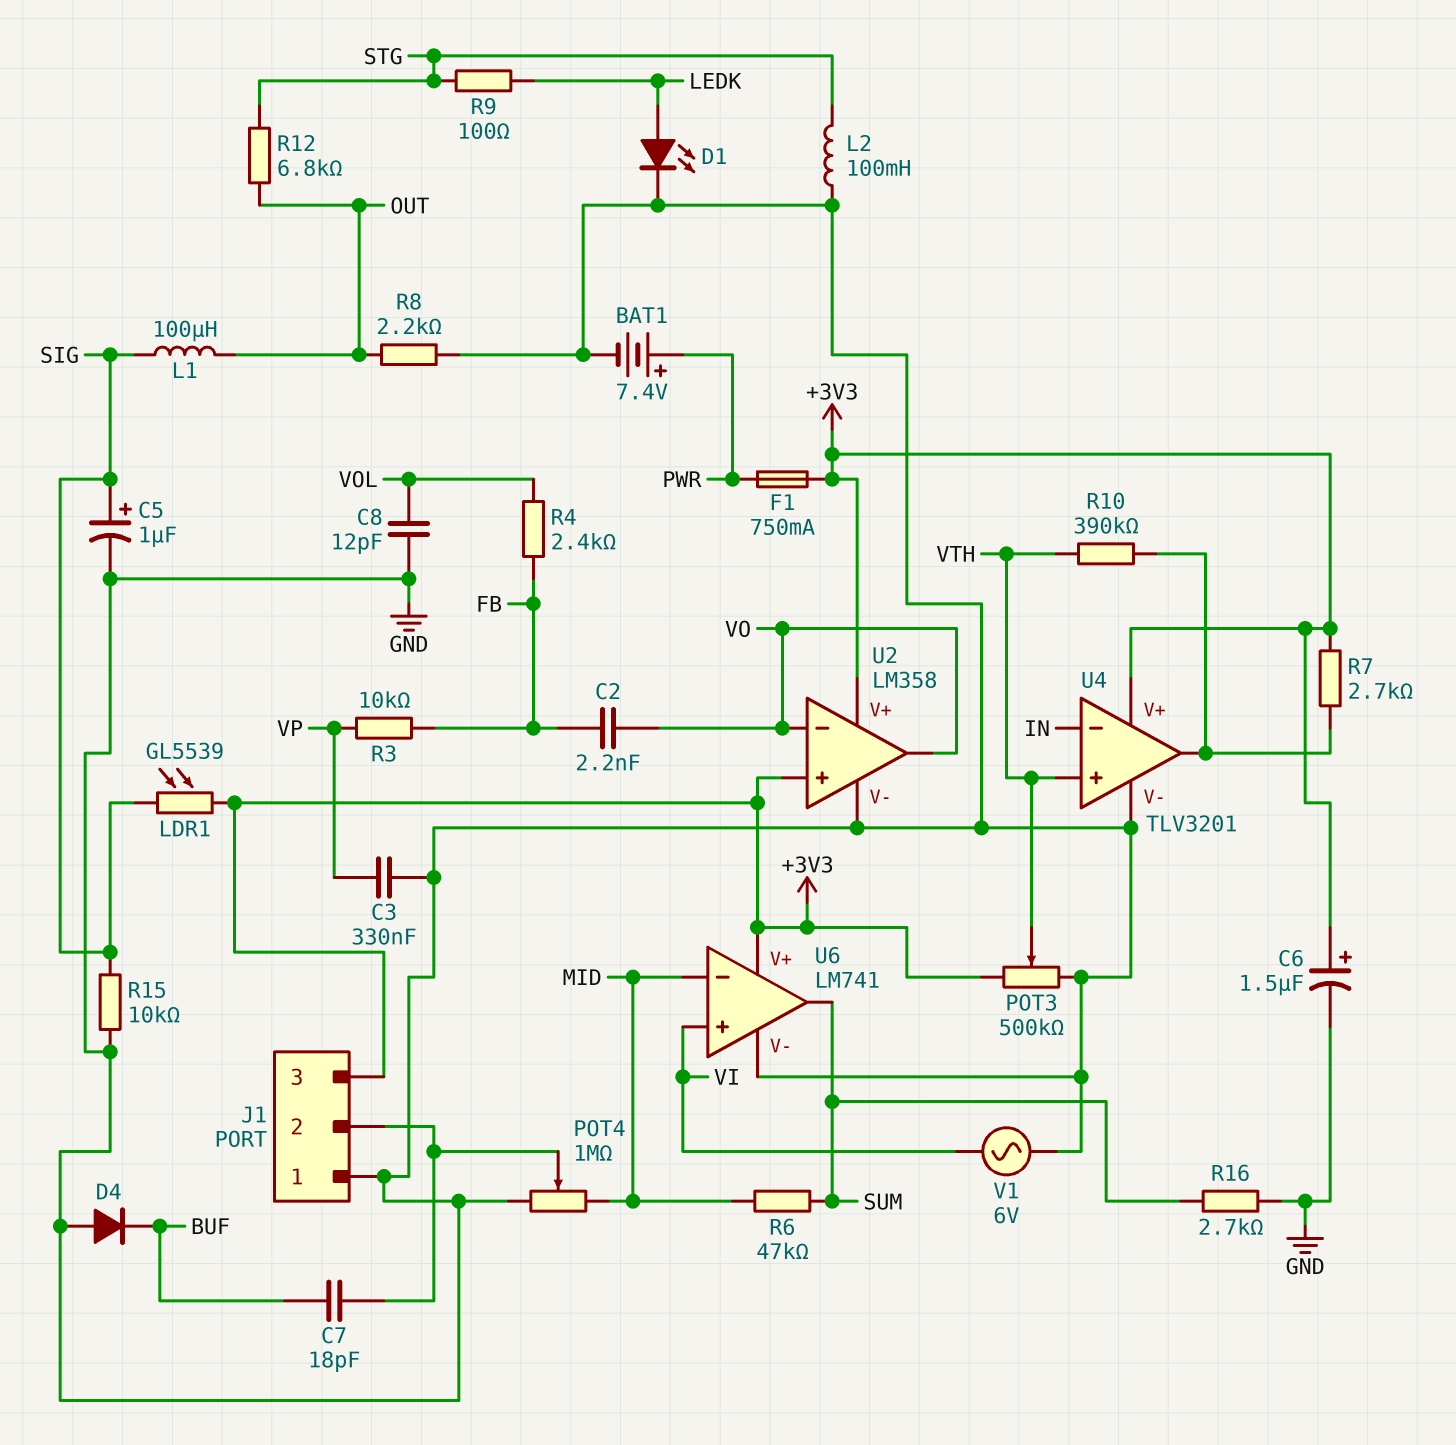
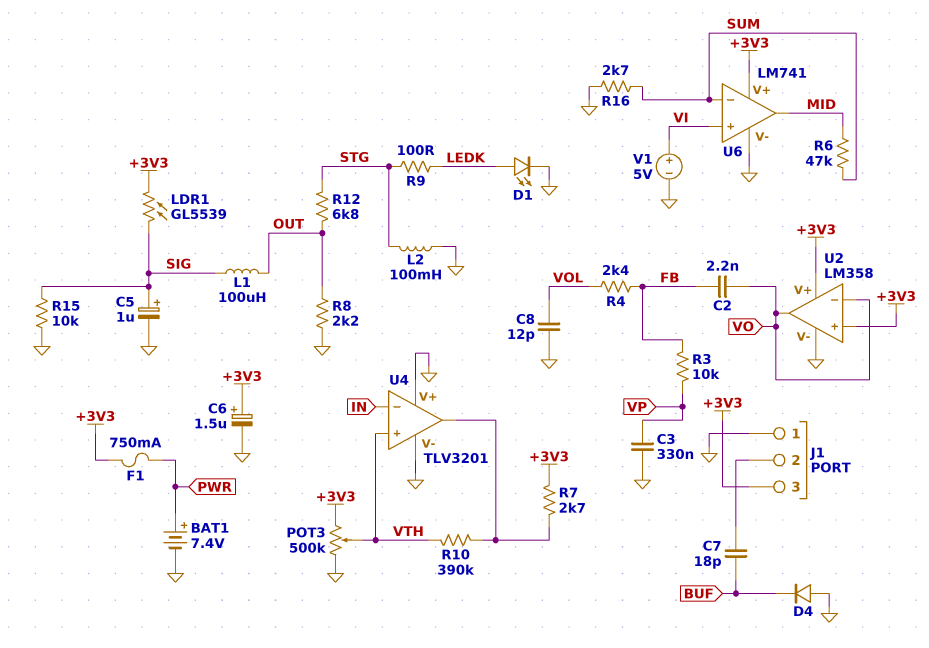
POT4: 1M (GND, MID, wiper J1/2) -> none
U4 pin V+: +3V3 -> GND
U6 pin in-: MID -> SUM
U6 pin out: SUM -> MID
V1: AC 6V (GND, VI) -> 5V (plus VI, minus GND)

